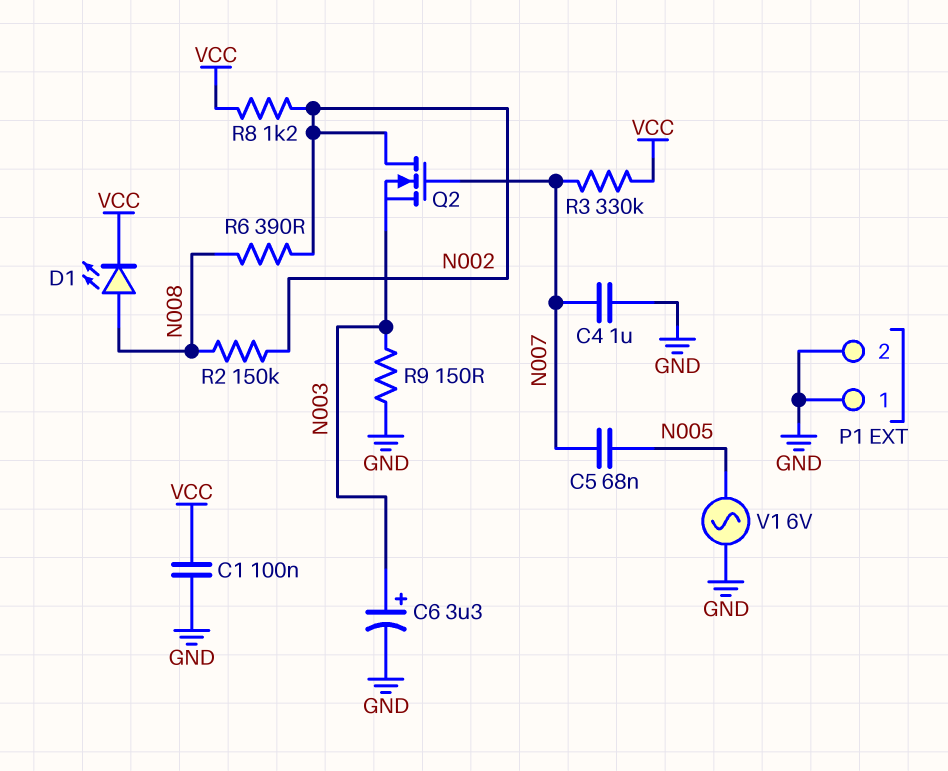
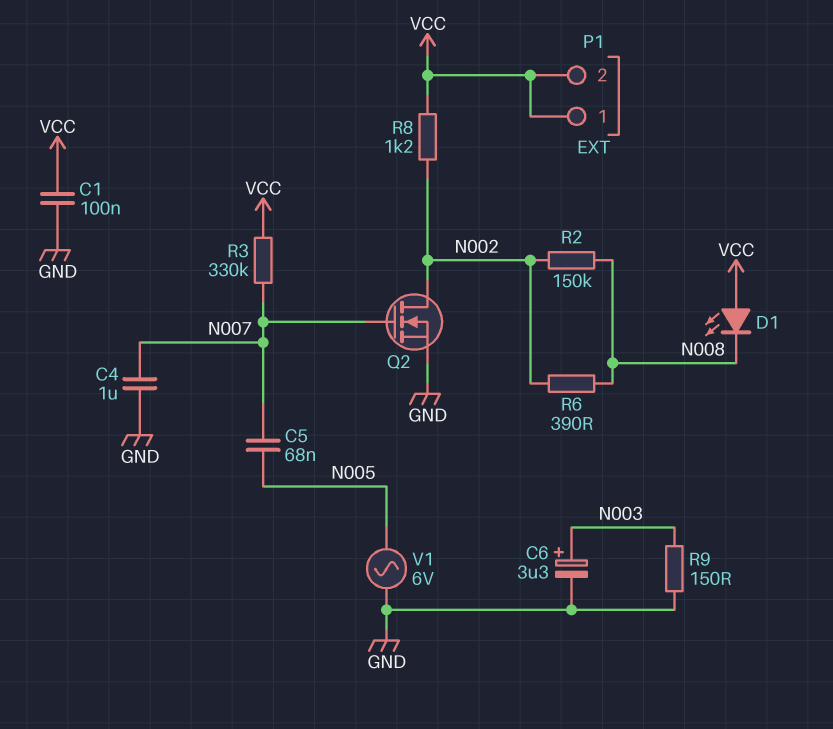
D1: LED (A N008, K VCC) -> LED (A VCC, K N008)
P1 pin 1: GND -> VCC
P1 pin 2: GND -> VCC
Q2: NMOS (G N007, D N002, S N003) -> NMOS (G N007, D N002, S GND)

